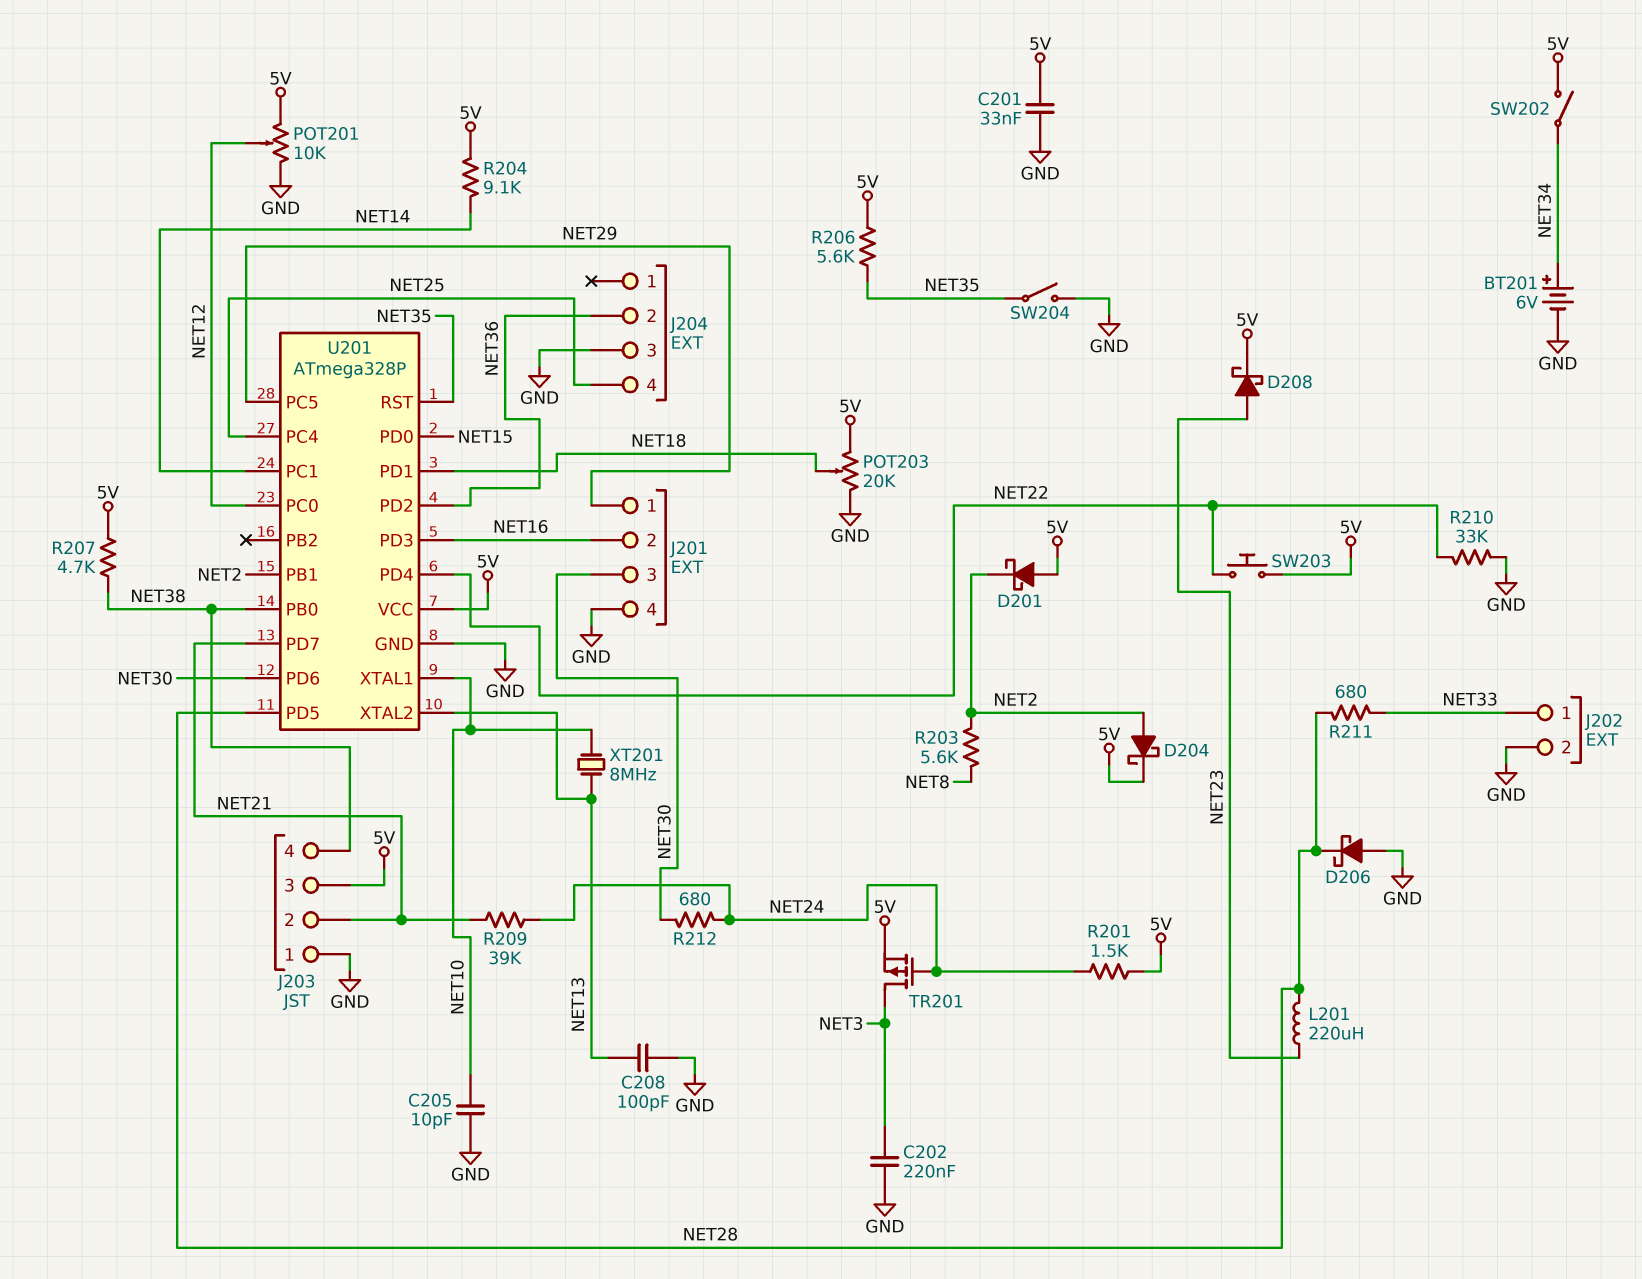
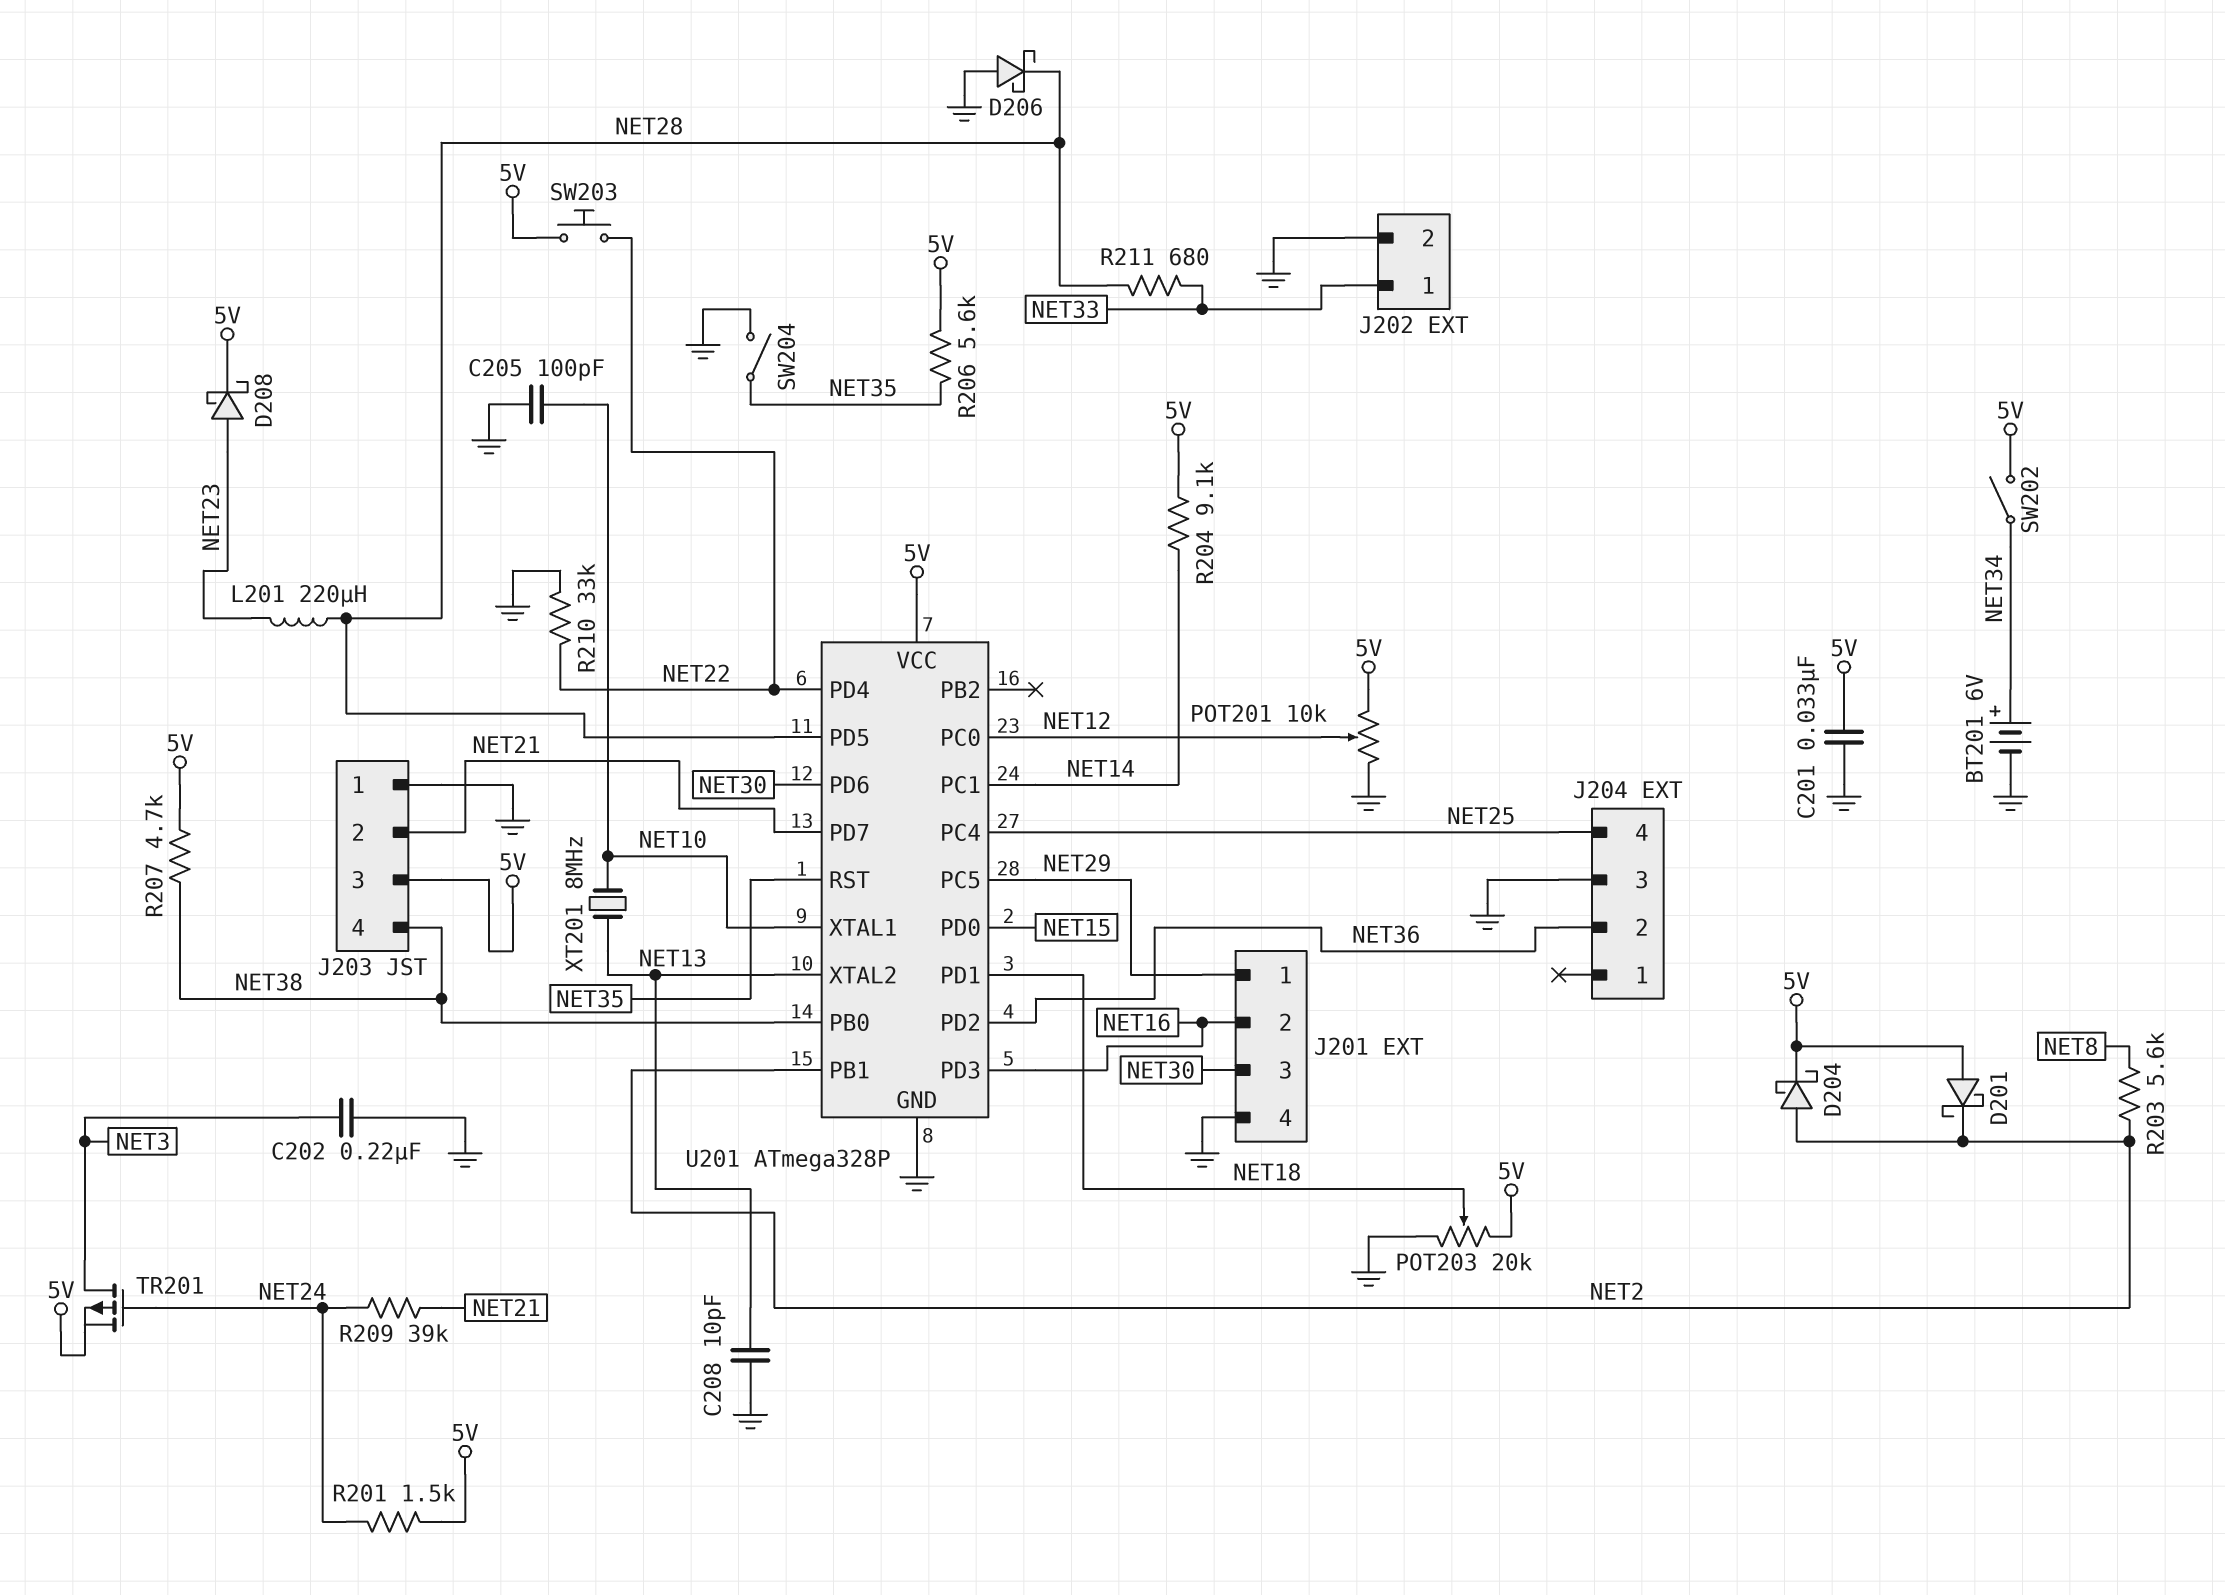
C205: 10pF (GND, NET10) -> 100pF (GND, NET10)
C208: 100pF (GND, NET13) -> 10pF (GND, NET13)
R212: 680 (NET24, NET30) -> none

